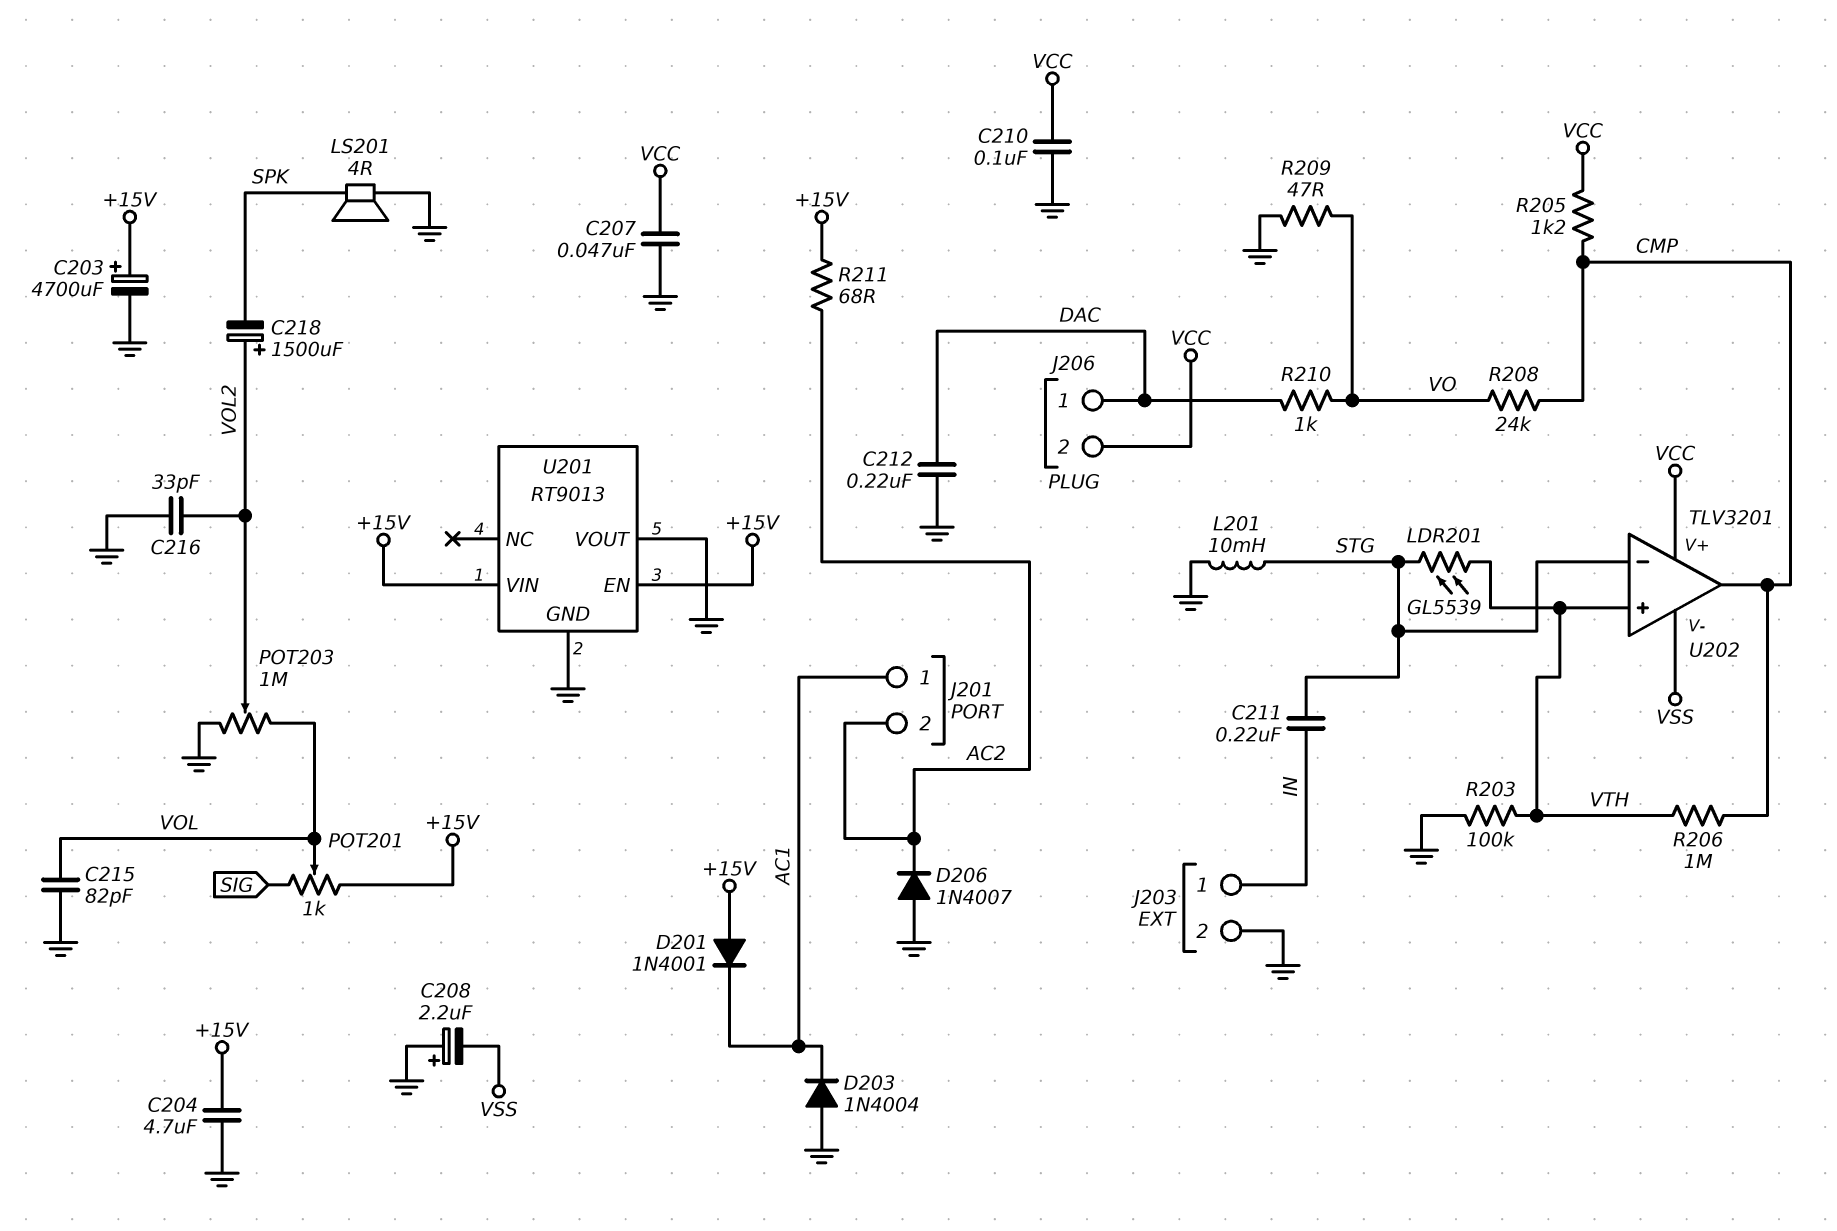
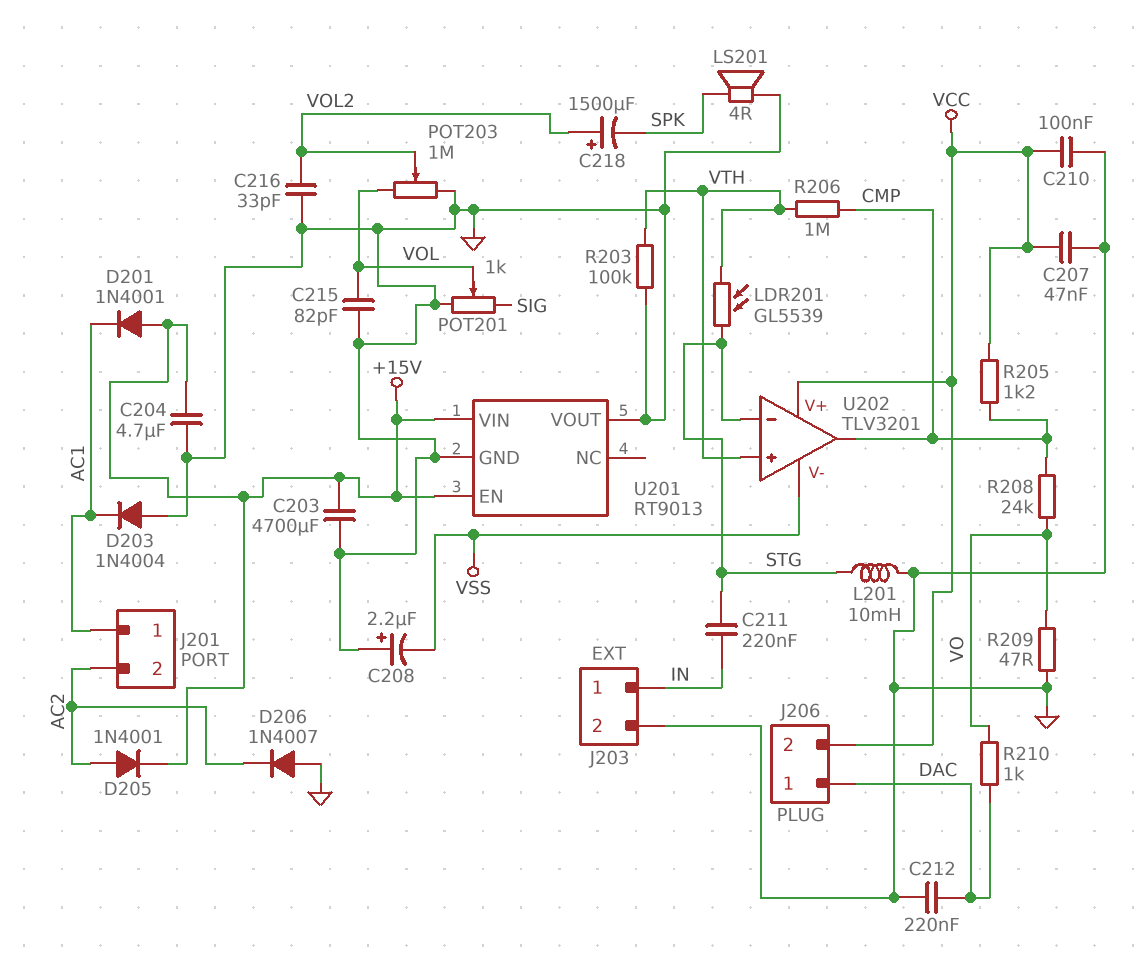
C203: 4700uF (plus +15V, minus GND) -> 4700uF (+15V, GND)
D205: none -> diode 1N4001 (A AC2, K +15V)
POT201: 1k (+15V, SIG, wiper VOL) -> 1k (GND, SIG, wiper VOL)
R211: 68 (+15V, AC2) -> none

